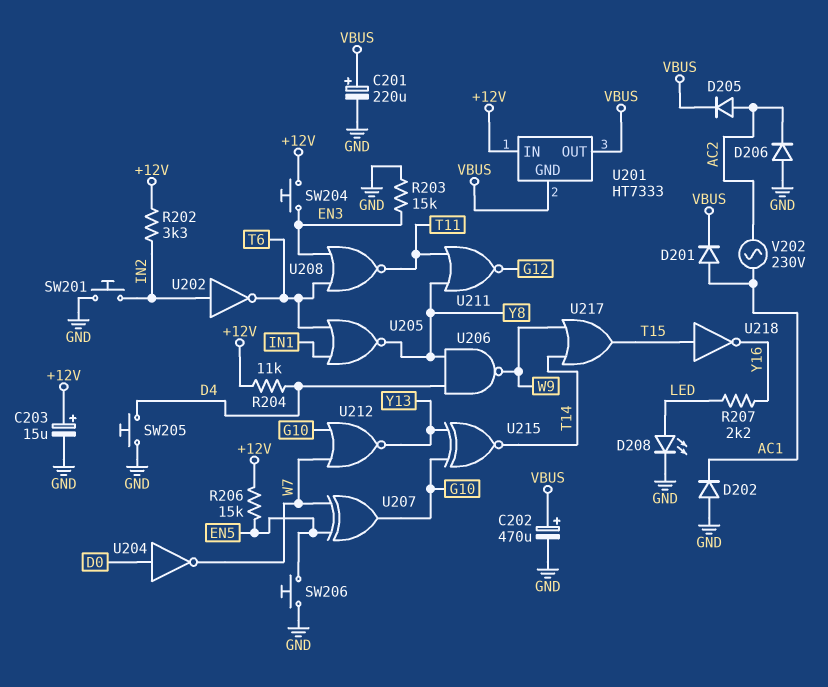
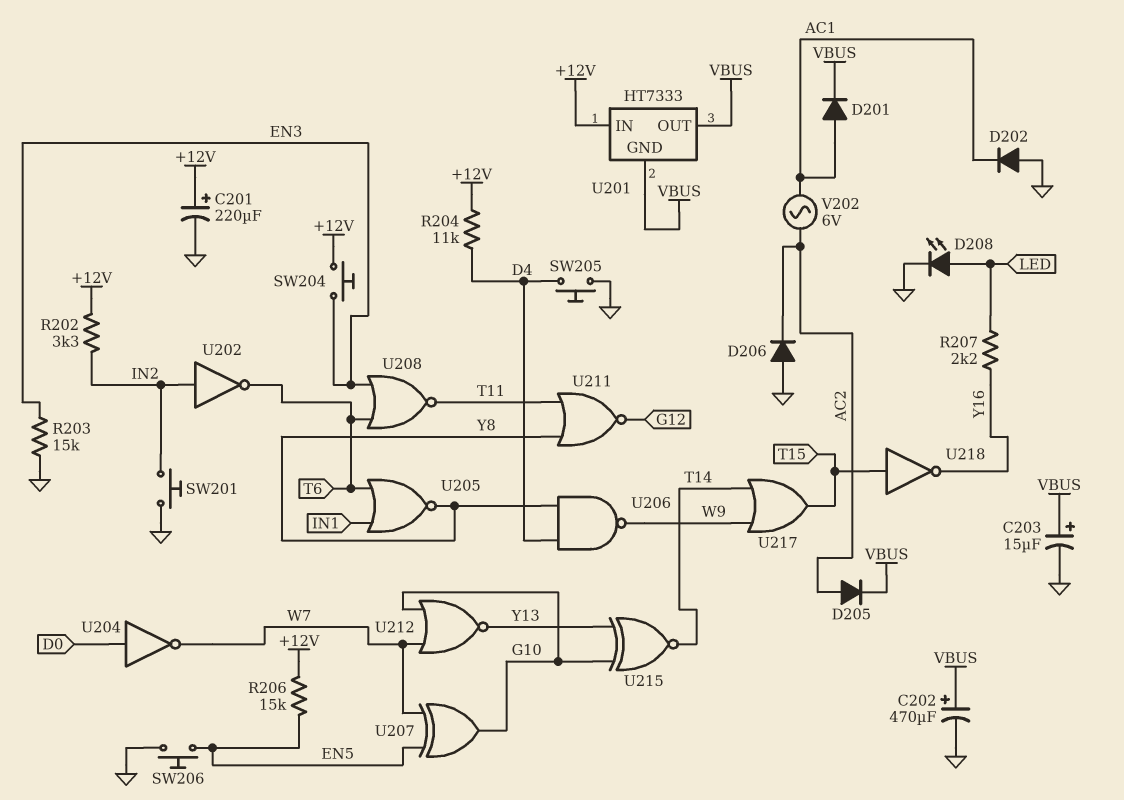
C201: 220uF (plus VBUS, minus GND) -> 220uF (plus +12V, minus GND)
C203: 15uF (plus +12V, minus GND) -> 15uF (plus VBUS, minus GND)
V202: AC 230V (AC1, AC2) -> AC 6V (AC1, AC2)

